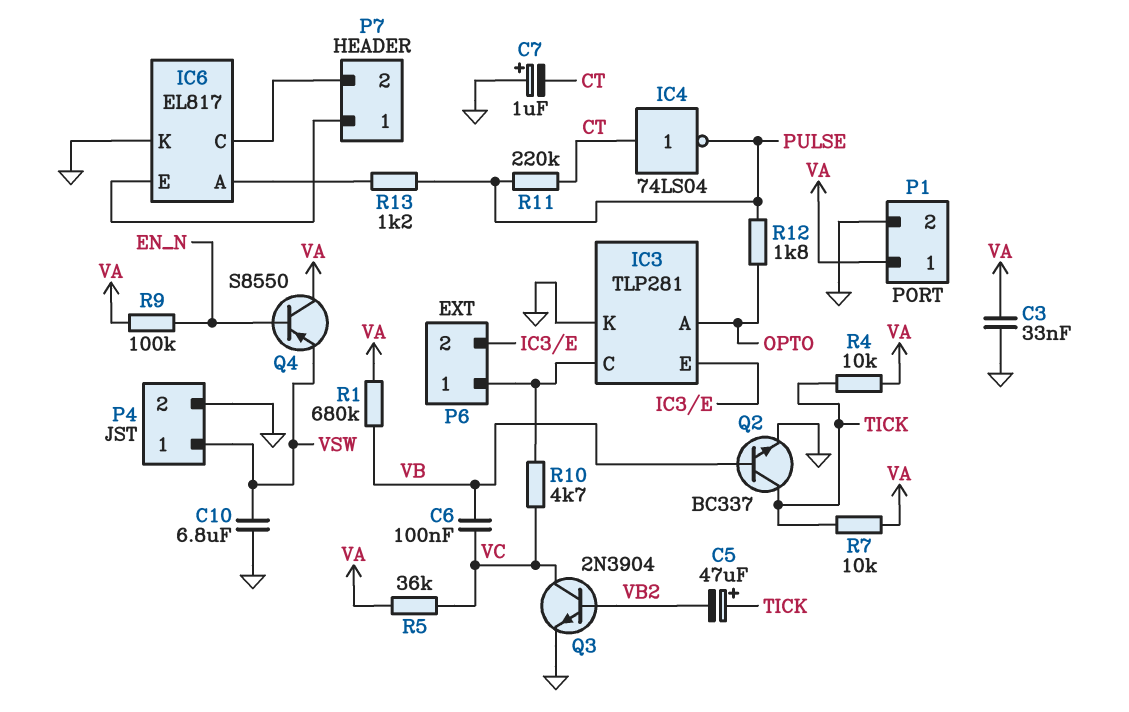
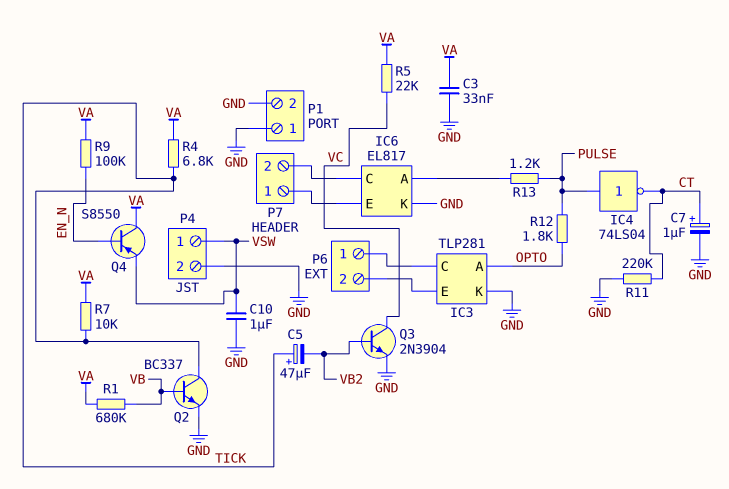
C6: 100nF (VB, VC) -> none
C7: 1uF (plus GND, minus CT) -> 1uF (plus CT, minus GND)
C10: 6.8uF (GND, VSW) -> 1uF (GND, VSW)
IC4: NOT 74LS04 (in CT, out PULSE) -> NOT 74LS04 (in PULSE, out CT)
P1 pin 1: VA -> GND
R4: 10k (TICK, VA) -> 6.8k (TICK, VA)
R5: 36k (VA, VC) -> 22k (VA, VC)
R10: 4.7k (IC3/C, VC) -> none
R11: 220k (CT, PULSE) -> 220k (CT, GND)

